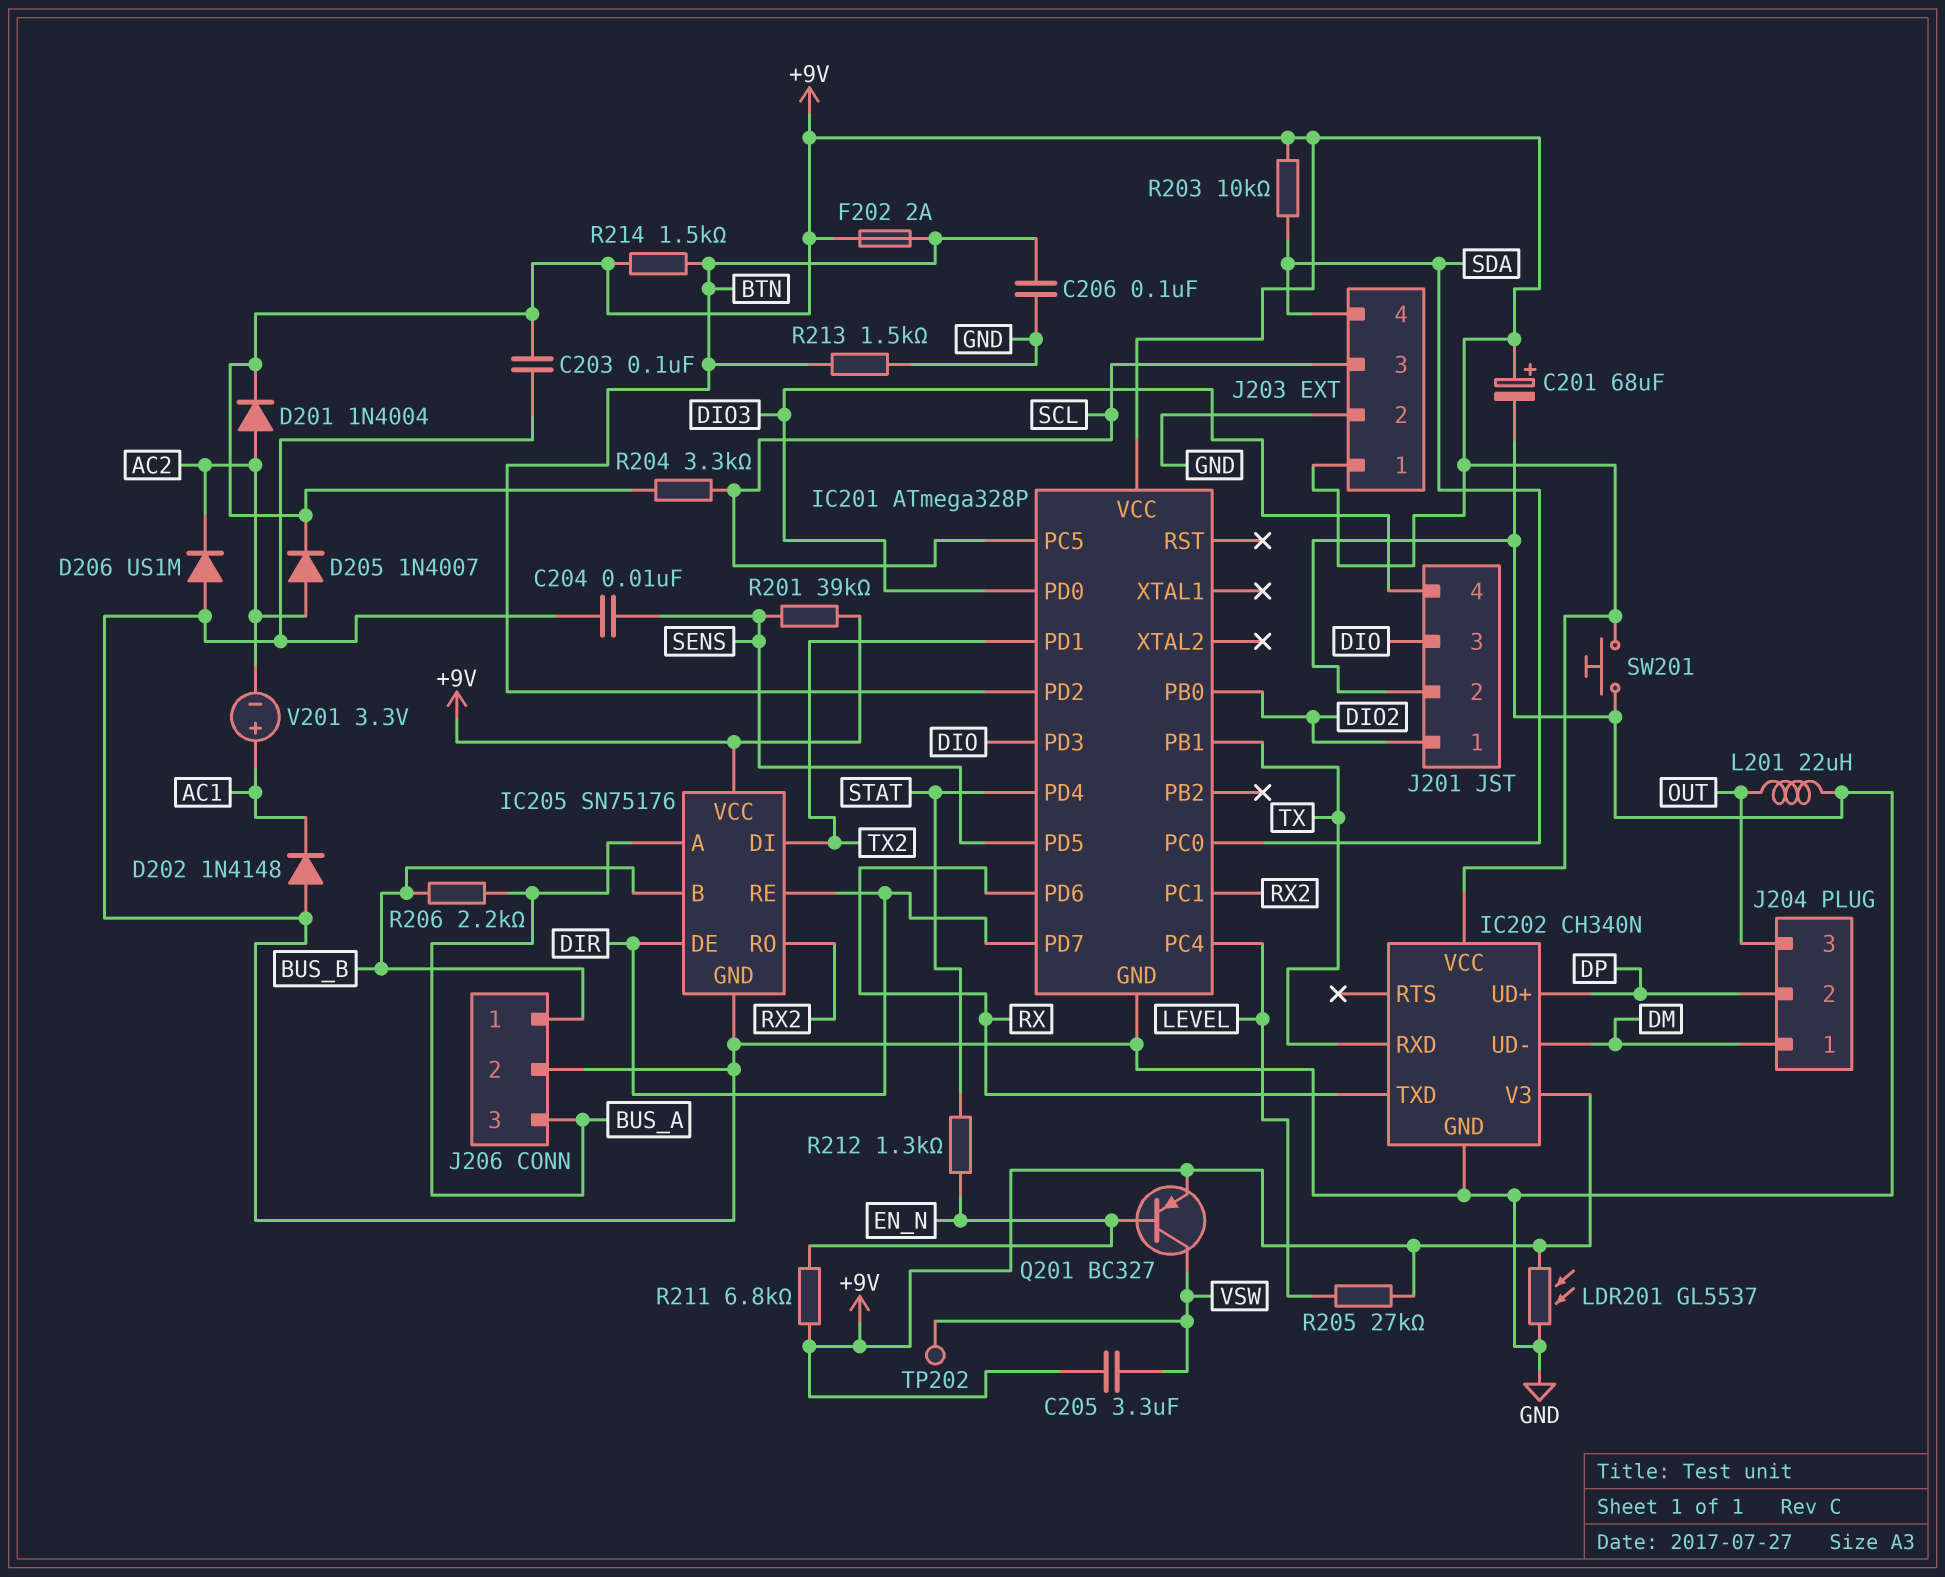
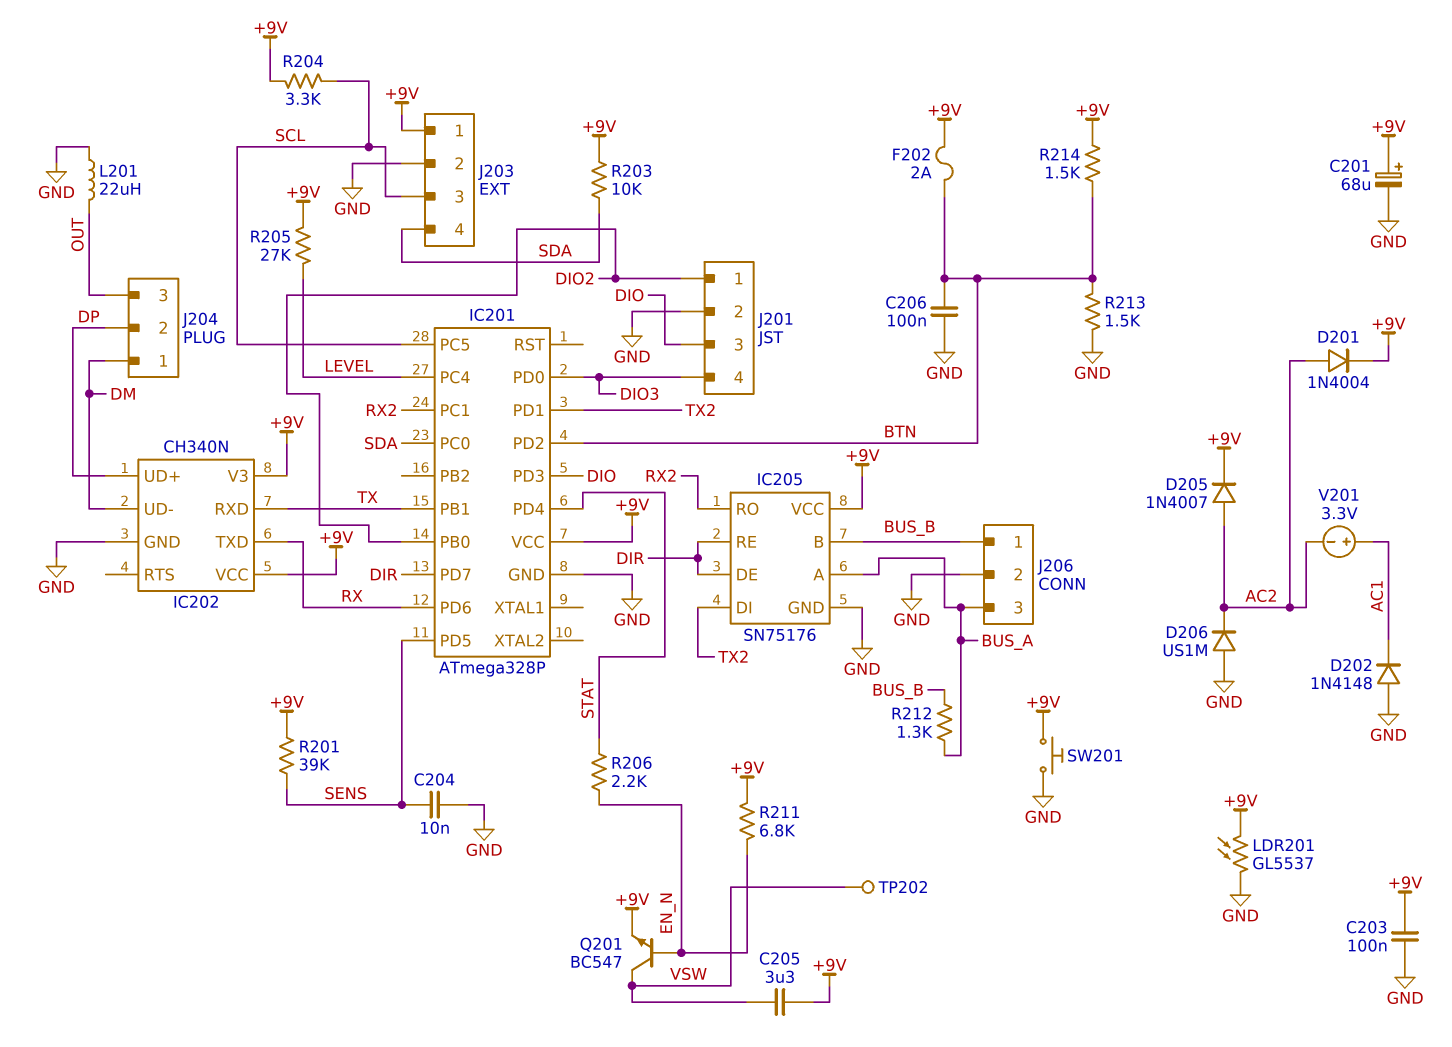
Q201: PNP BC327 (B EN_N, C VSW, E +9V) -> NPN BC547 (B EN_N, C VSW, E +9V)
R206: 2.2k (BUS_A, BUS_B) -> 2.2k (EN_N, STAT)
R212: 1.3k (EN_N, STAT) -> 1.3k (BUS_A, BUS_B)

